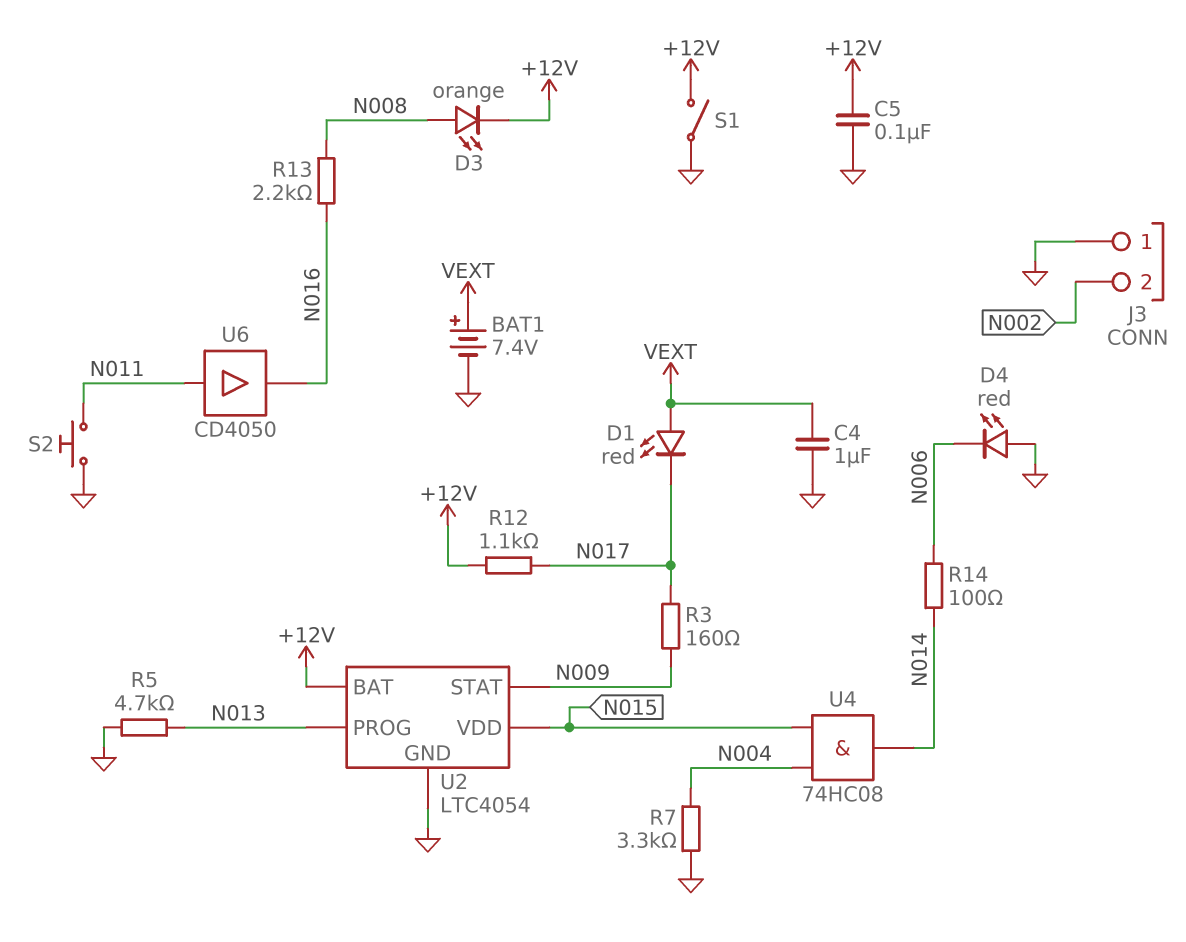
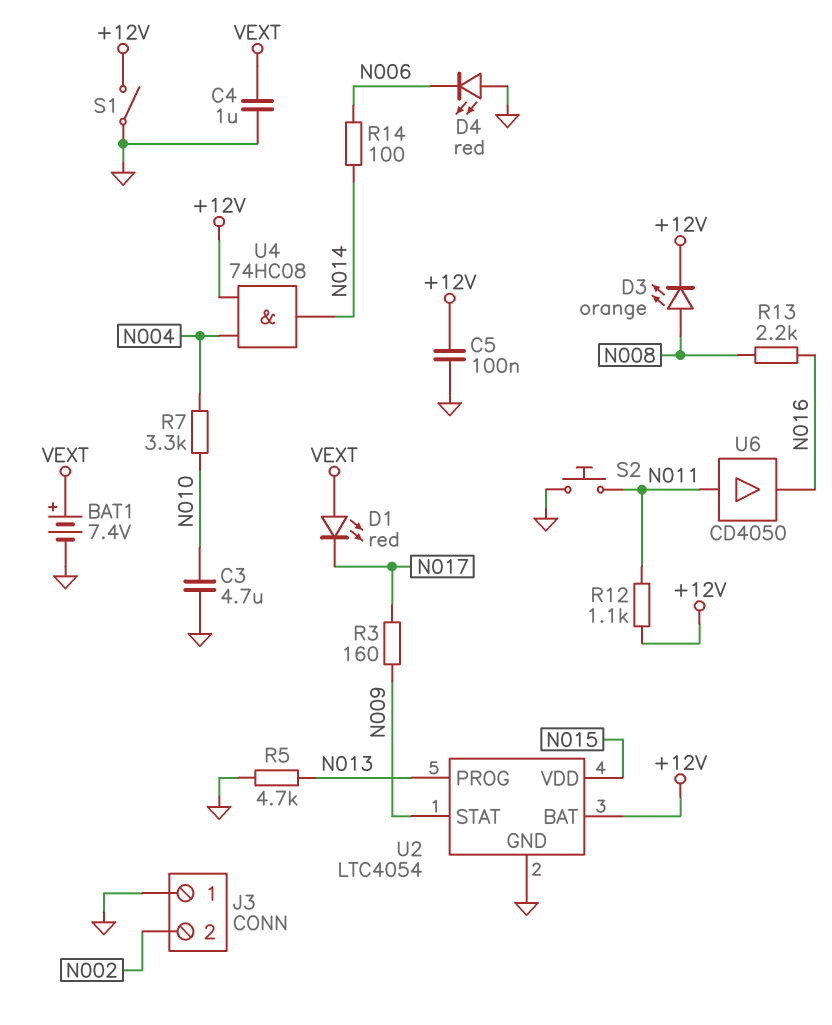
C3: none -> 4.7uF (GND, N010)
R7: 3.3k (GND, N004) -> 3.3k (N004, N010)
R12: 1.1k (+12V, N017) -> 1.1k (+12V, N011)
U4: AND 74HC08 (in N004, in N015, out N014) -> AND 74HC08 (in +12V, in N004, out N014)

